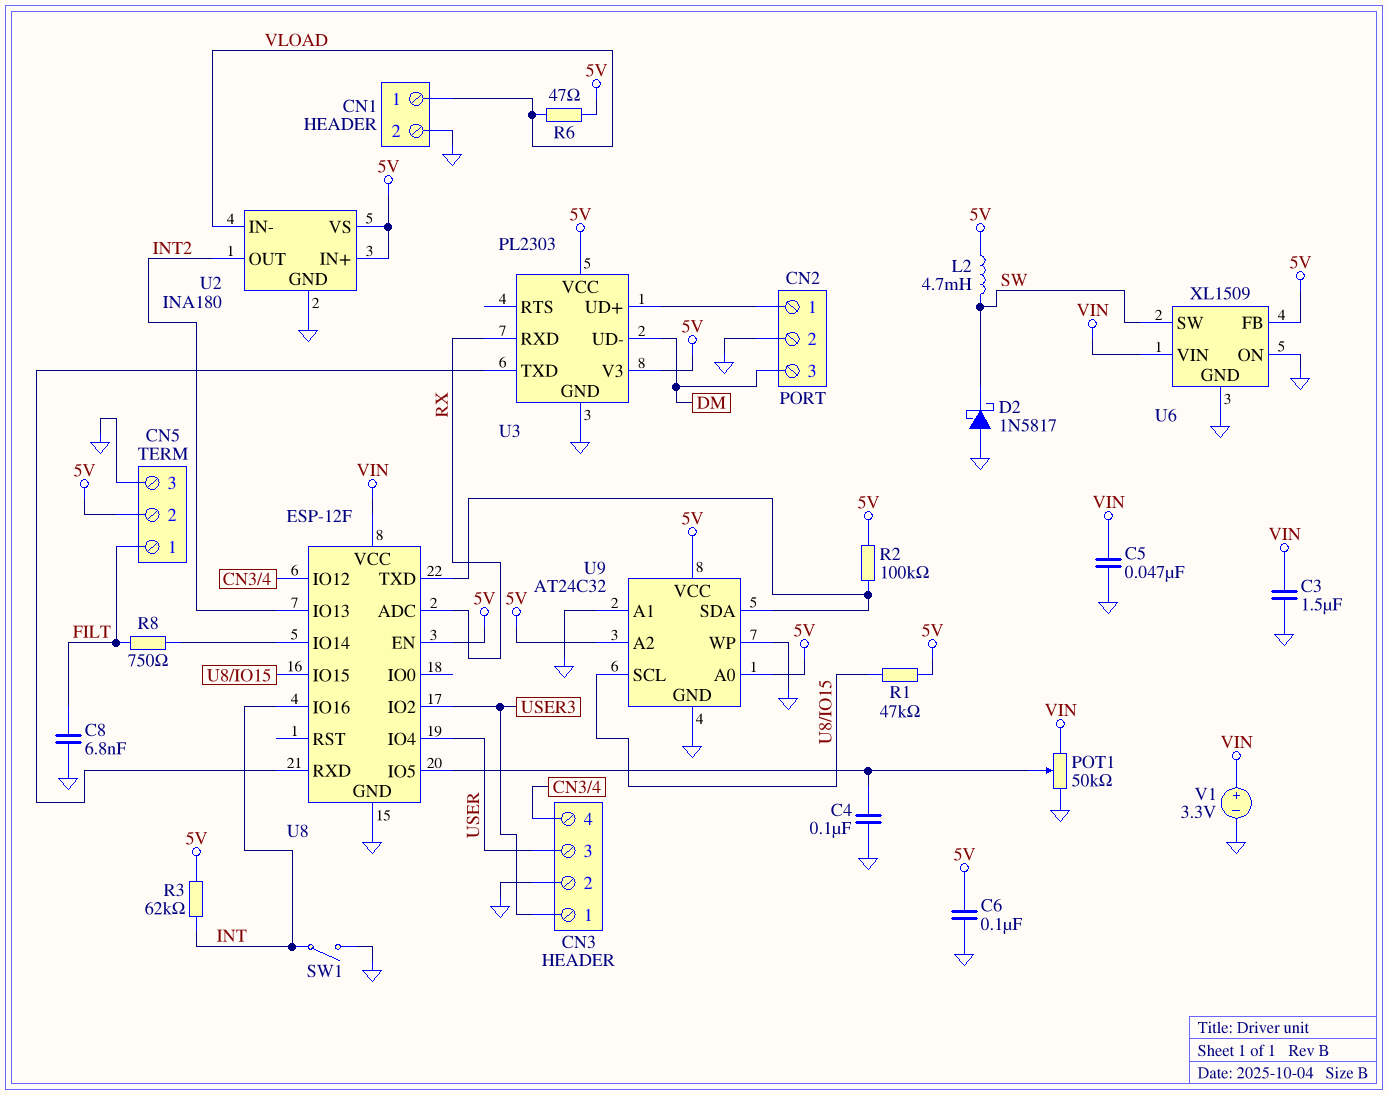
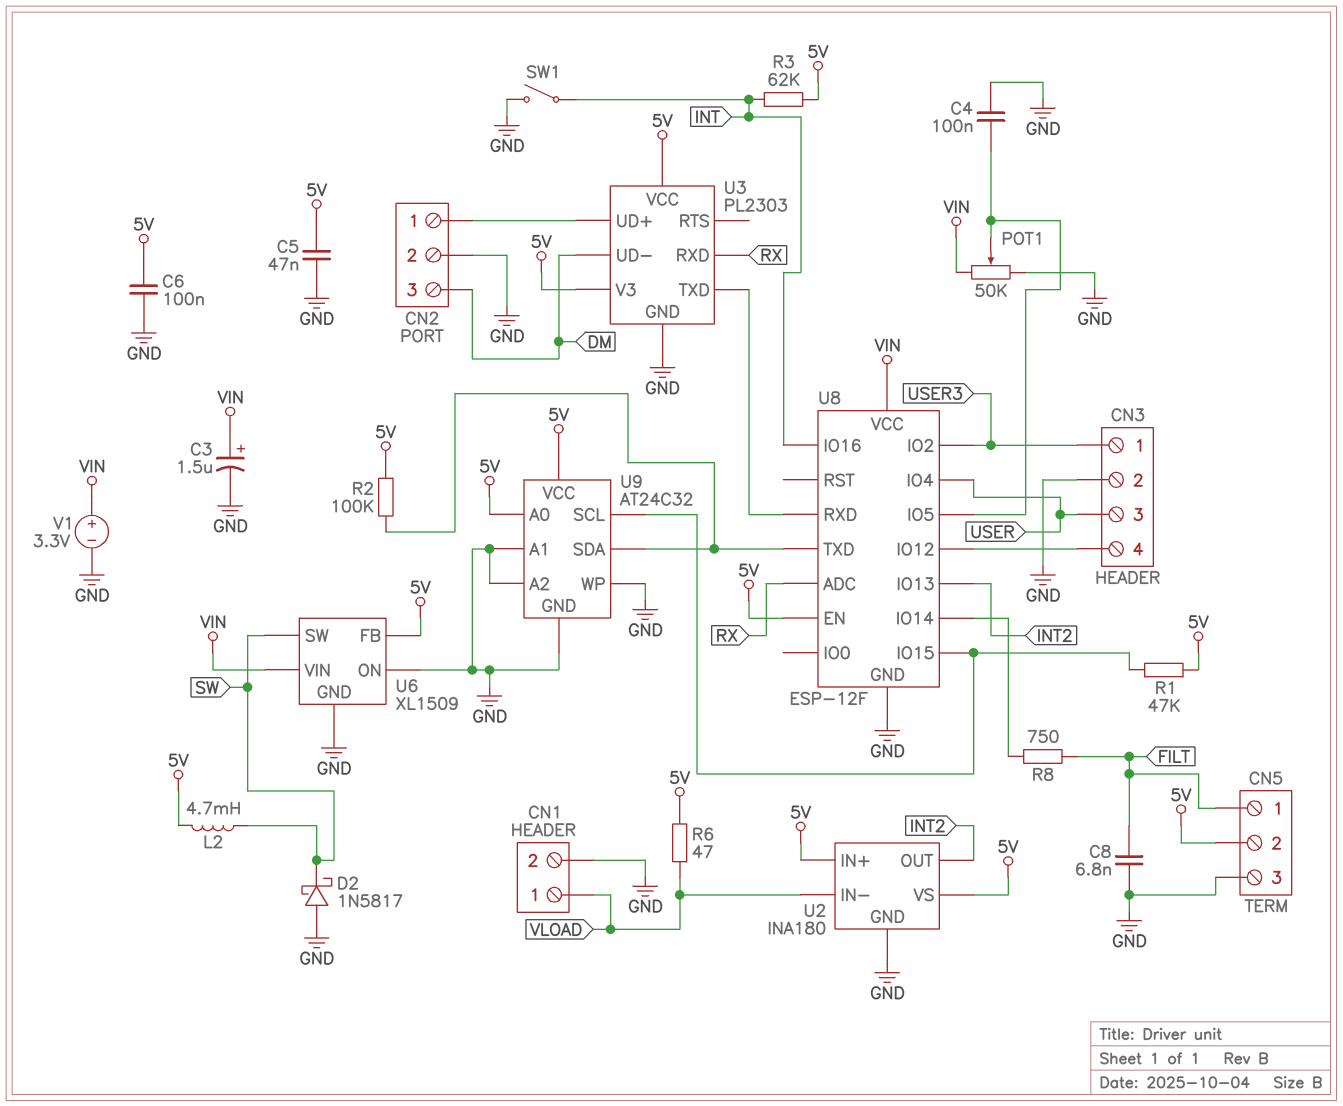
C3: 1.5uF (GND, VIN) -> 1.5uF (plus VIN, minus GND)
C5: 47nF (GND, VIN) -> 47nF (5V, GND)
U9 pin A2: 5V -> GND

